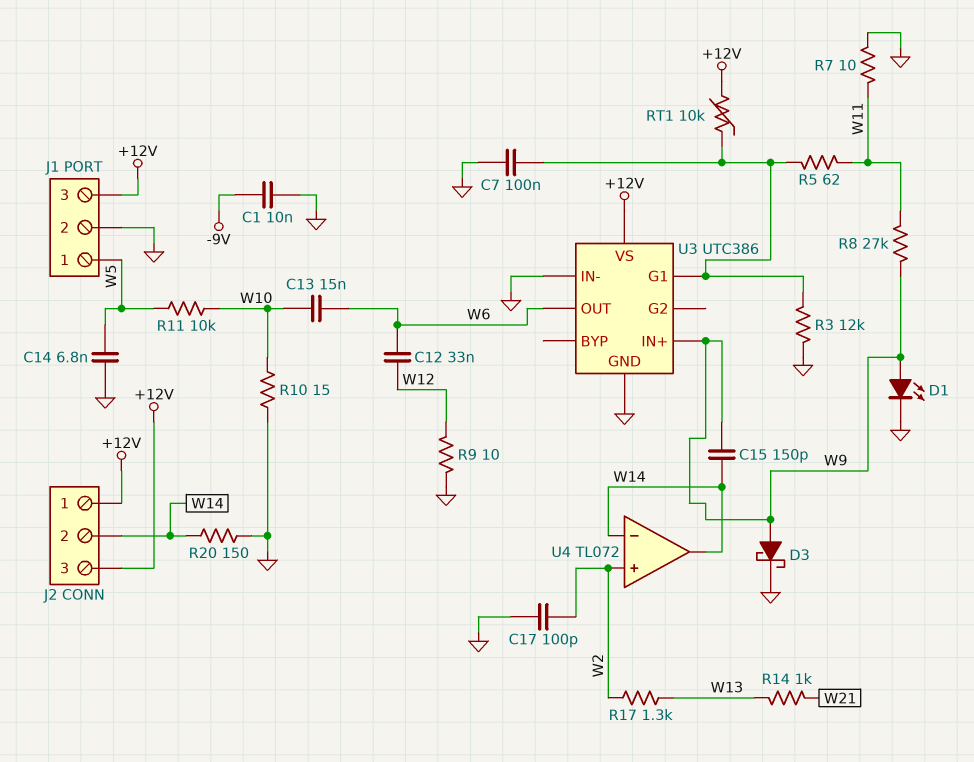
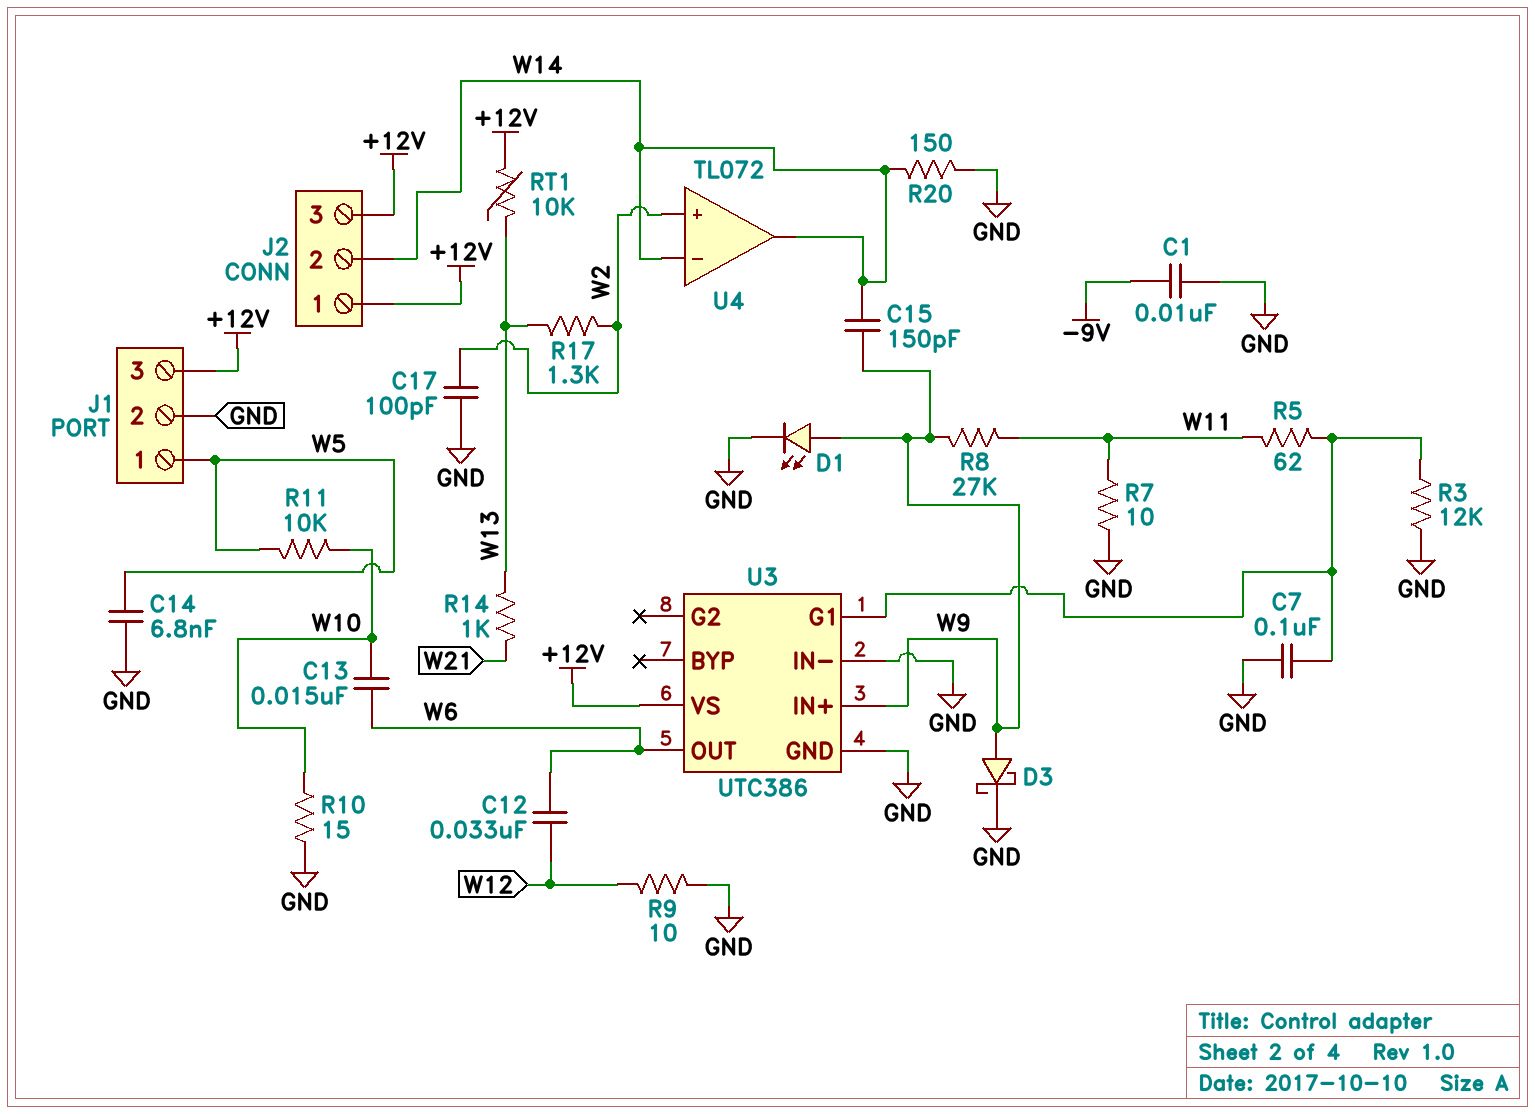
RT1: 10k (+12V, U3/G1) -> 10k (+12V, W13)

